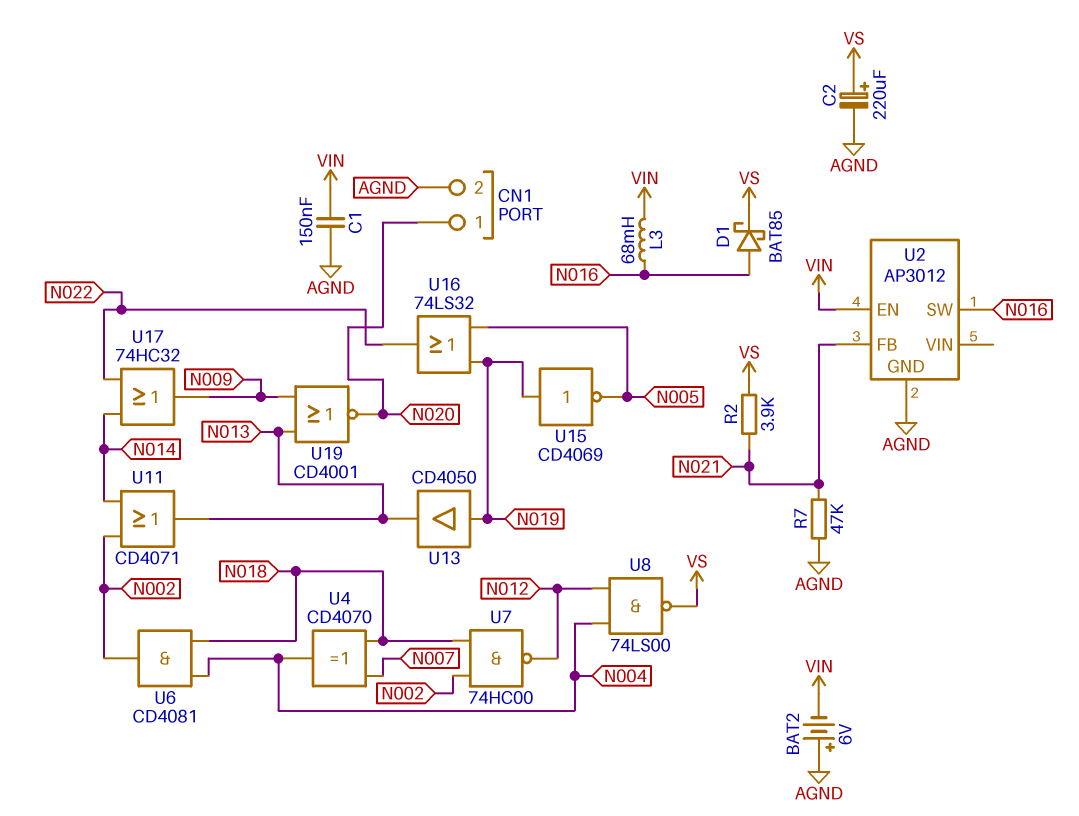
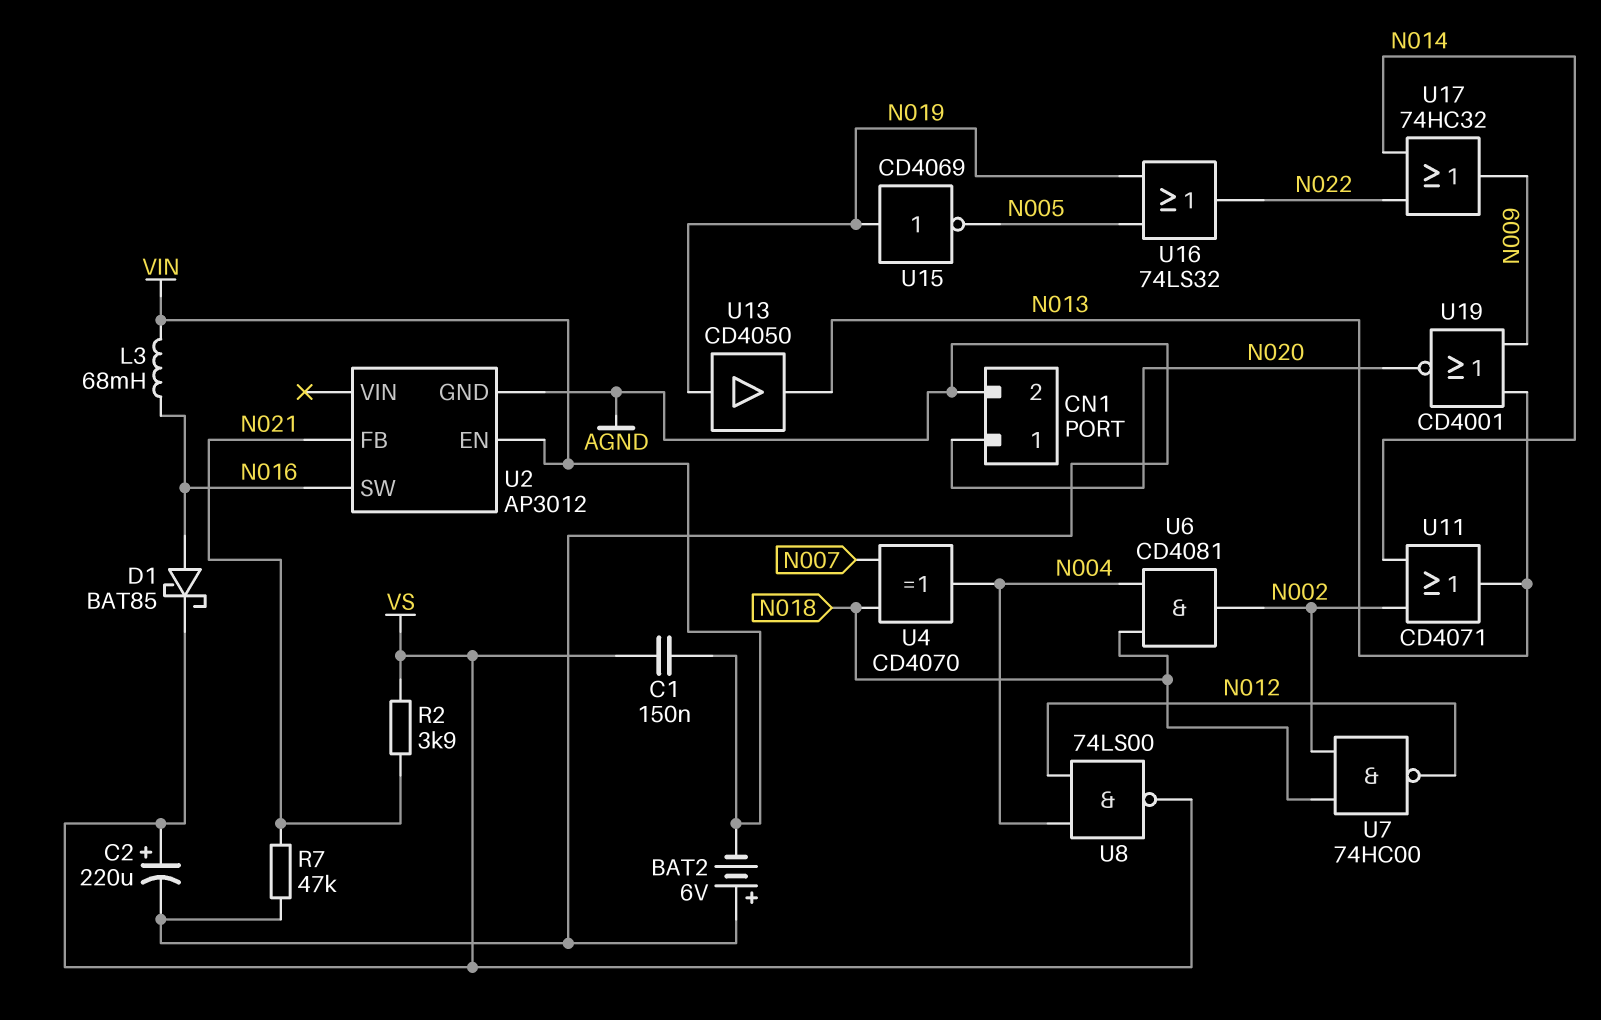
C1: 150nF (AGND, VIN) -> 150nF (VIN, VS)

